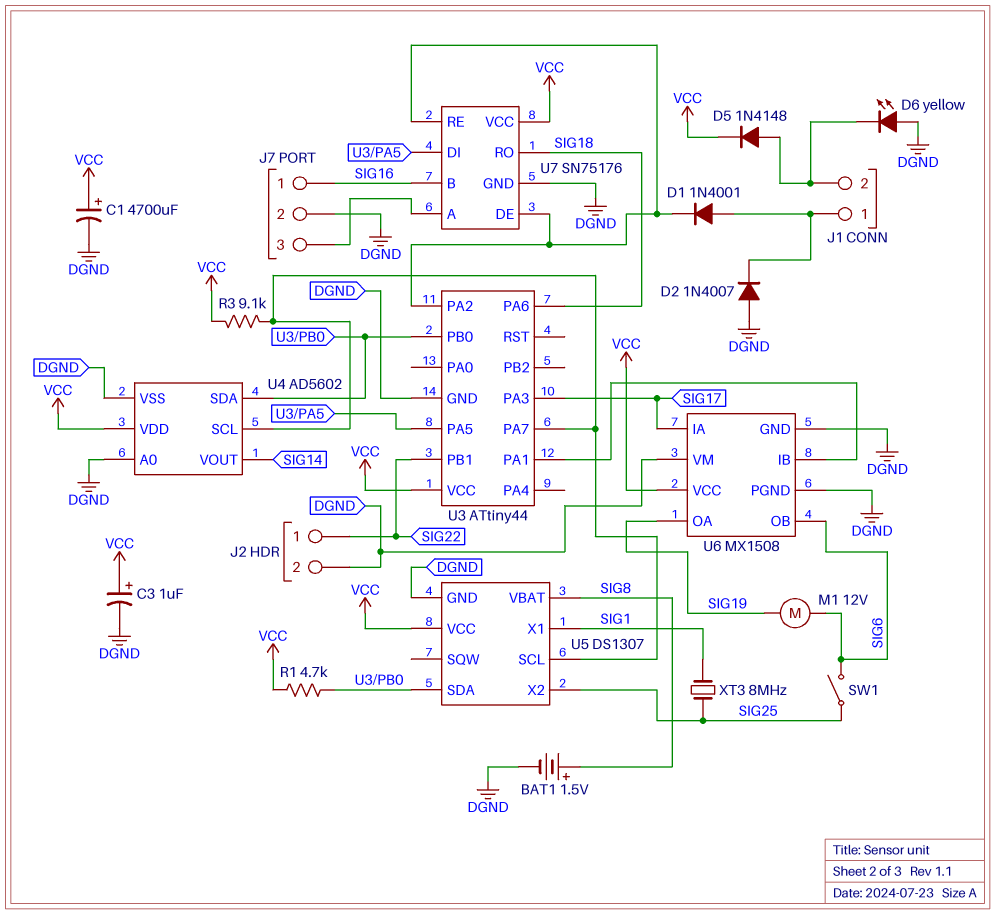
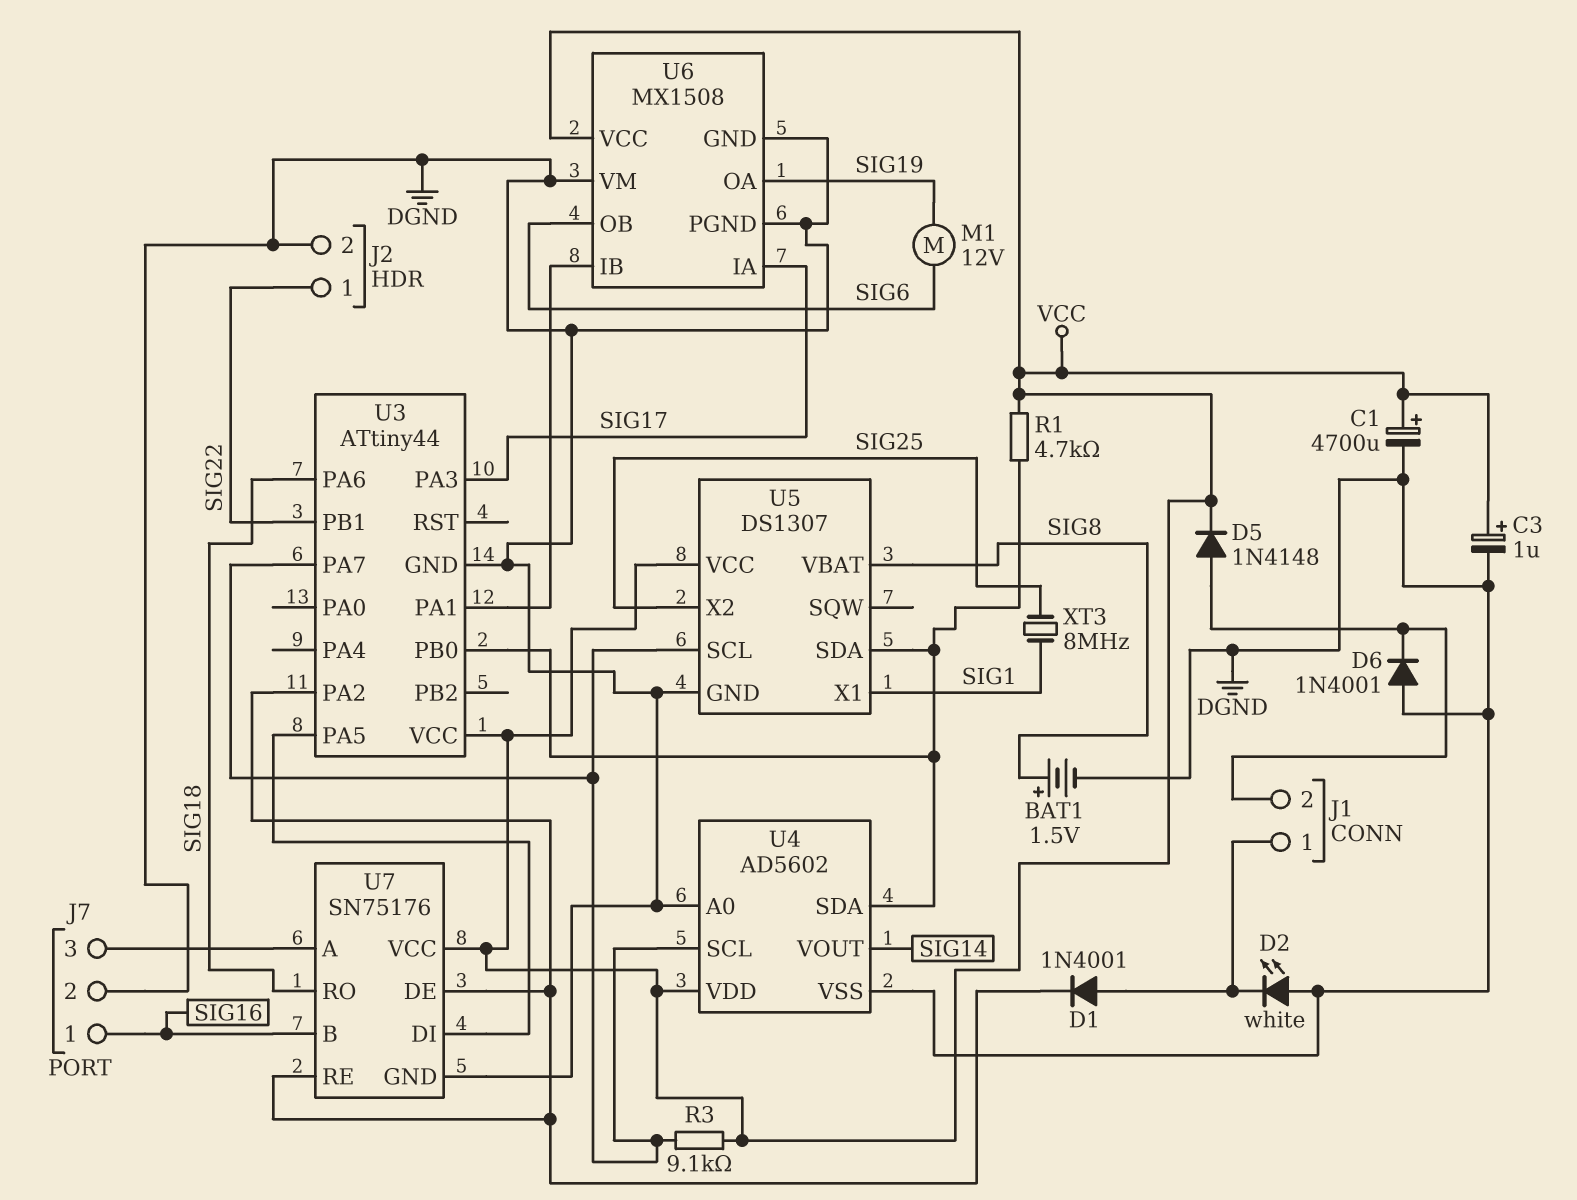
D2: diode 1N4007 (A DGND, K J1/1) -> LED white (A DGND, K J1/1)
D6: LED yellow (A DGND, K J1/2) -> diode 1N4001 (A DGND, K J1/2)
SW1: switch (SIG6, SIG25) -> none

